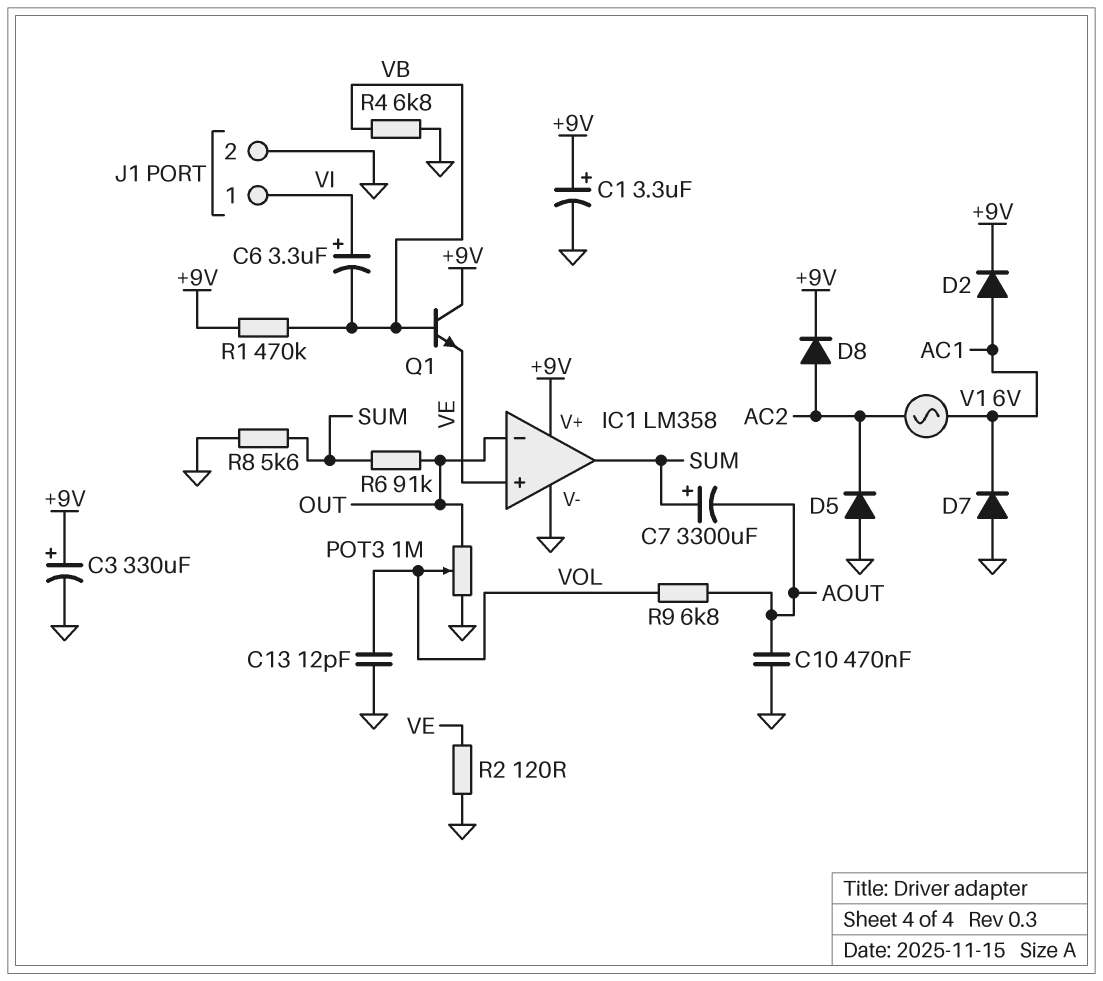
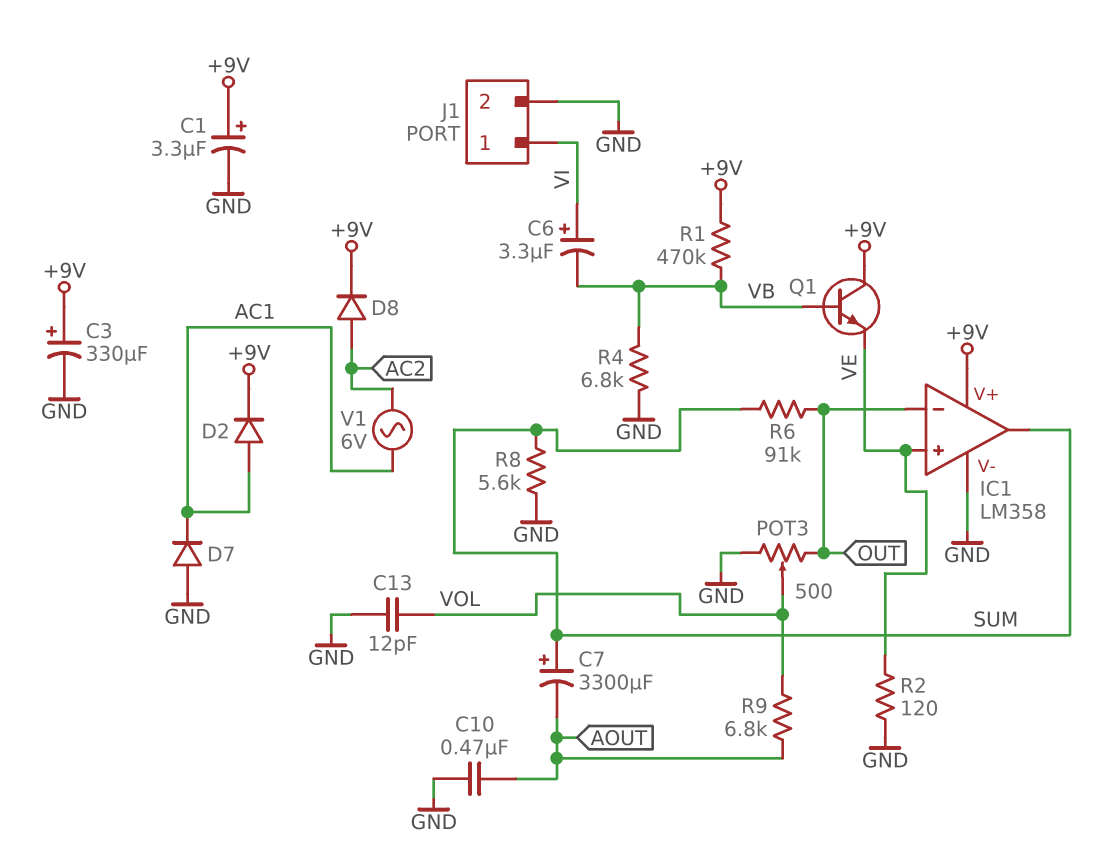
D5: diode (A GND, K AC2) -> none
POT3: 1M (GND, OUT, wiper VOL) -> 500 (GND, OUT, wiper VOL)

